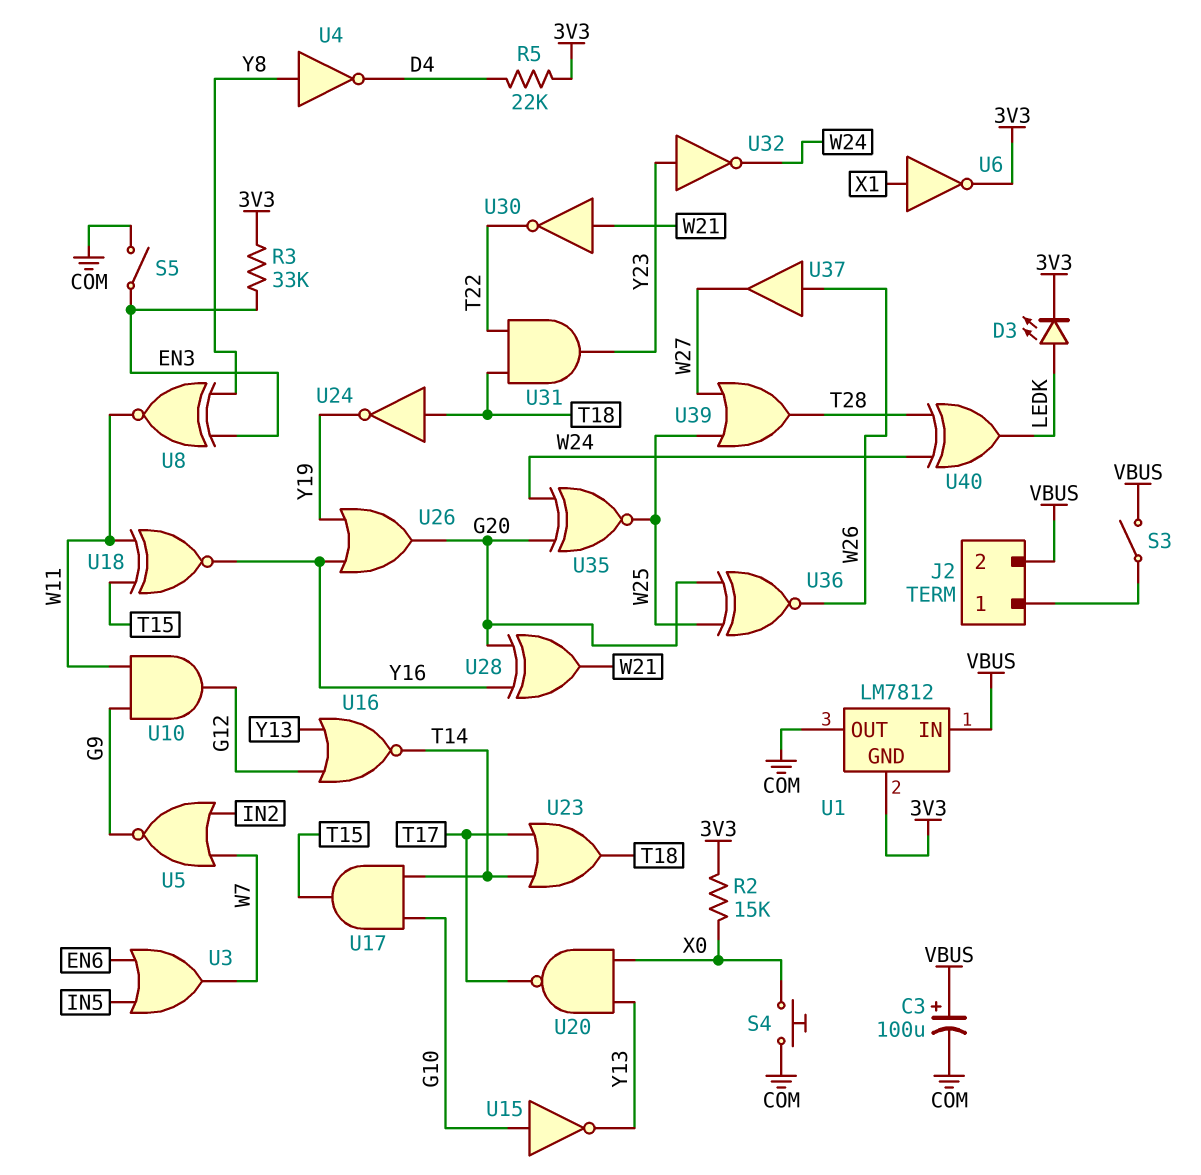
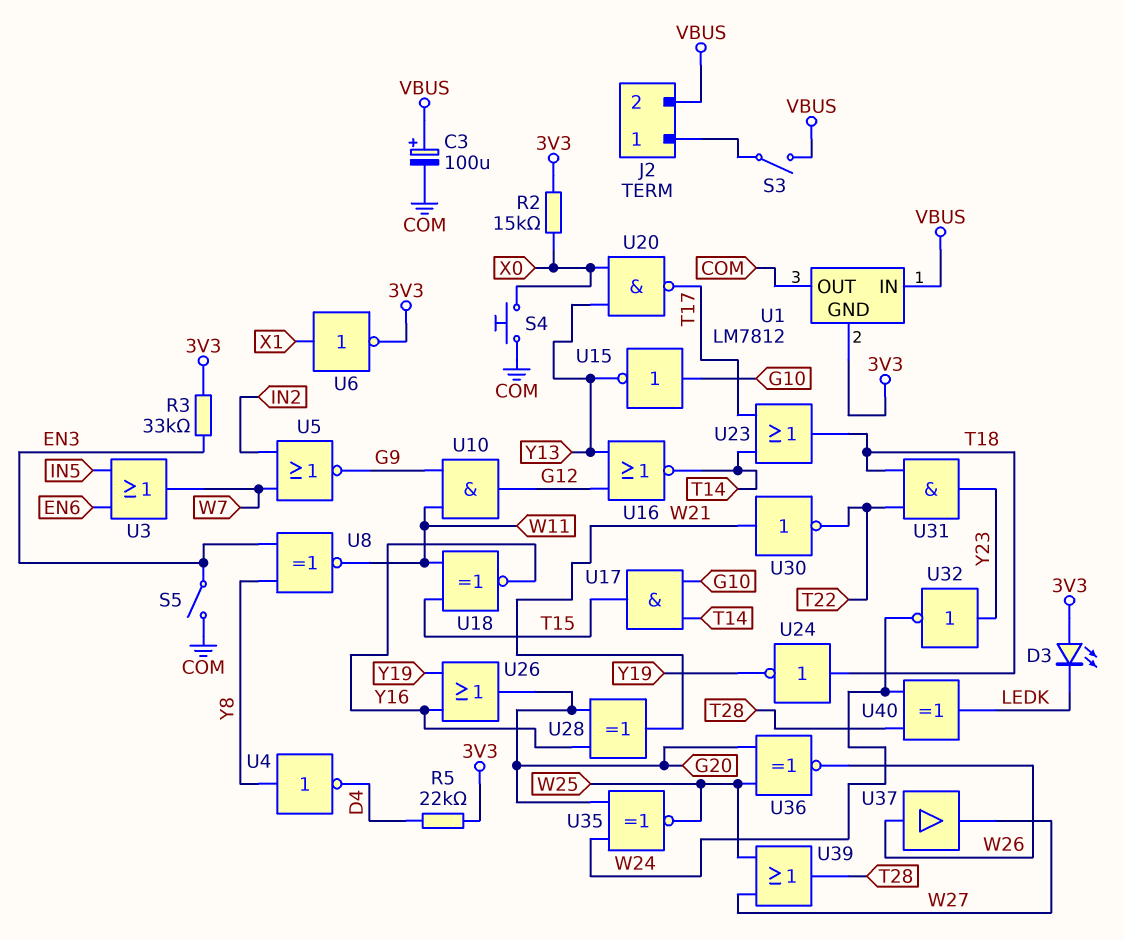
D3: LED (A LEDK, K 3V3) -> LED (A 3V3, K LEDK)

